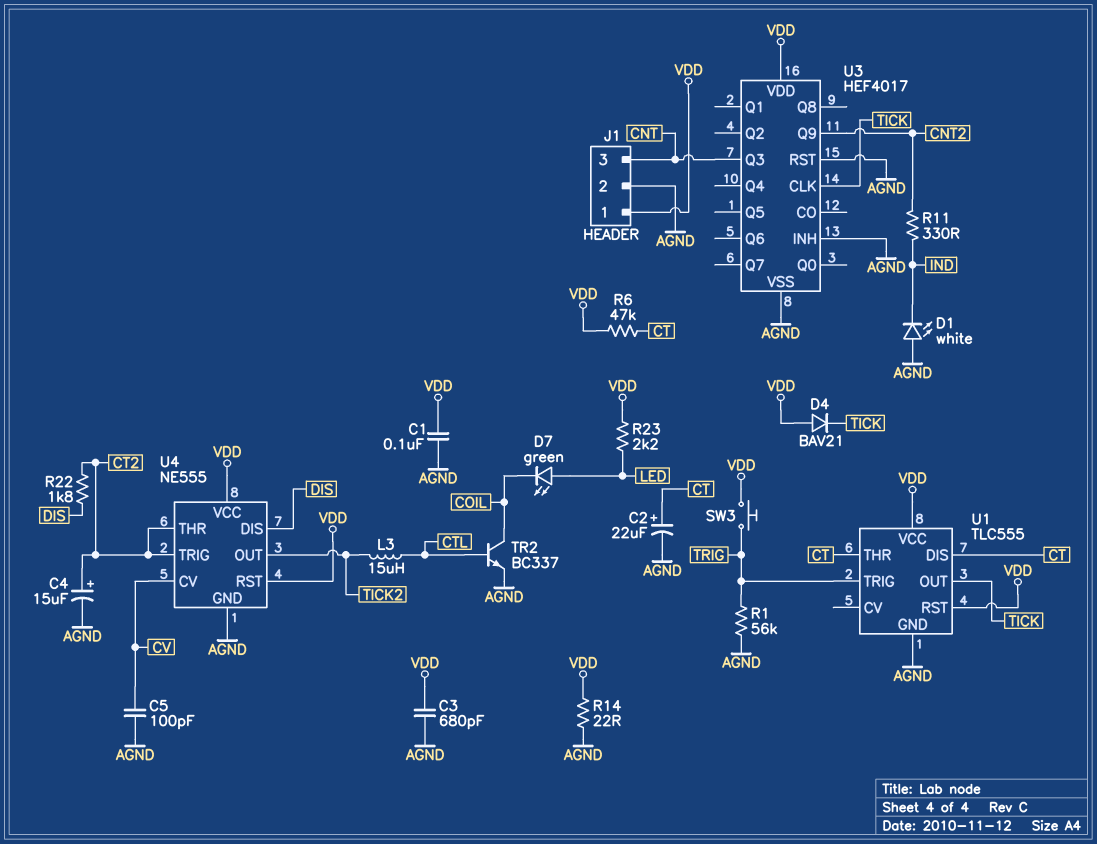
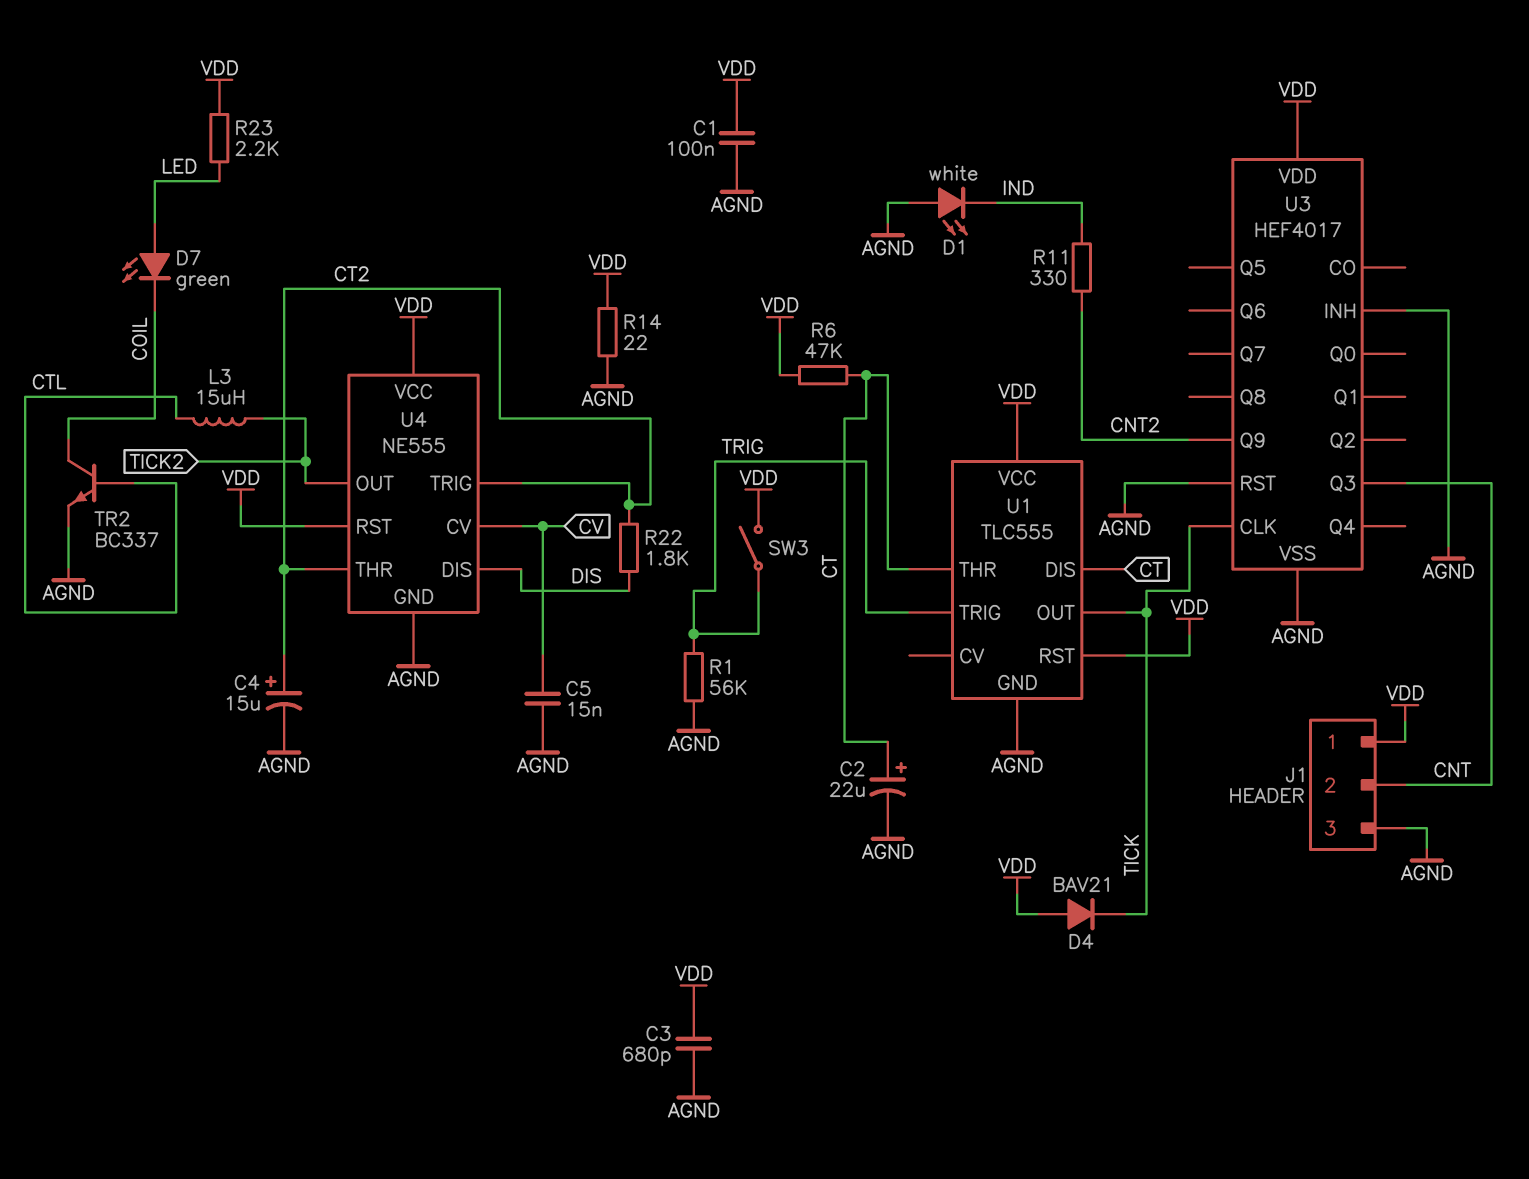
C5: 100pF (AGND, CV) -> 15nF (AGND, CV)
J1 pin 2: AGND -> CNT
J1 pin 3: CNT -> AGND
SW3: button (TRIG, VDD) -> switch (TRIG, VDD)

